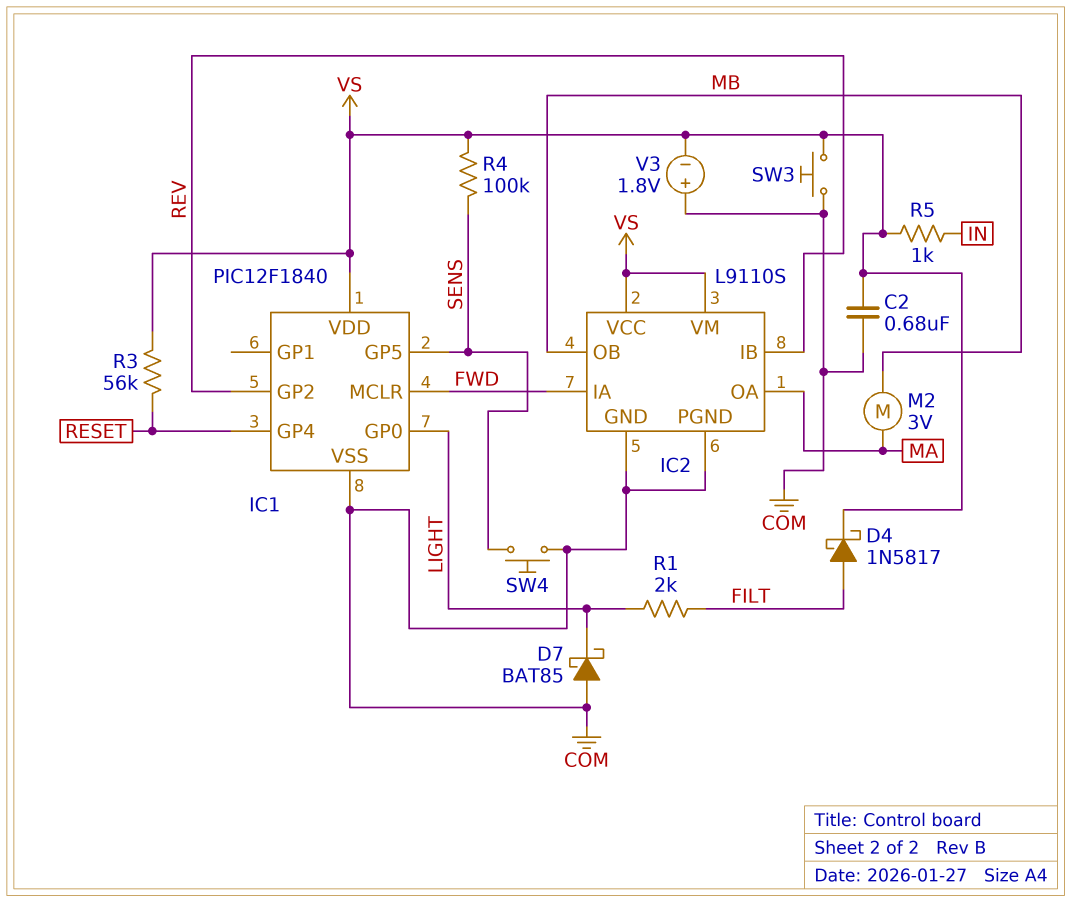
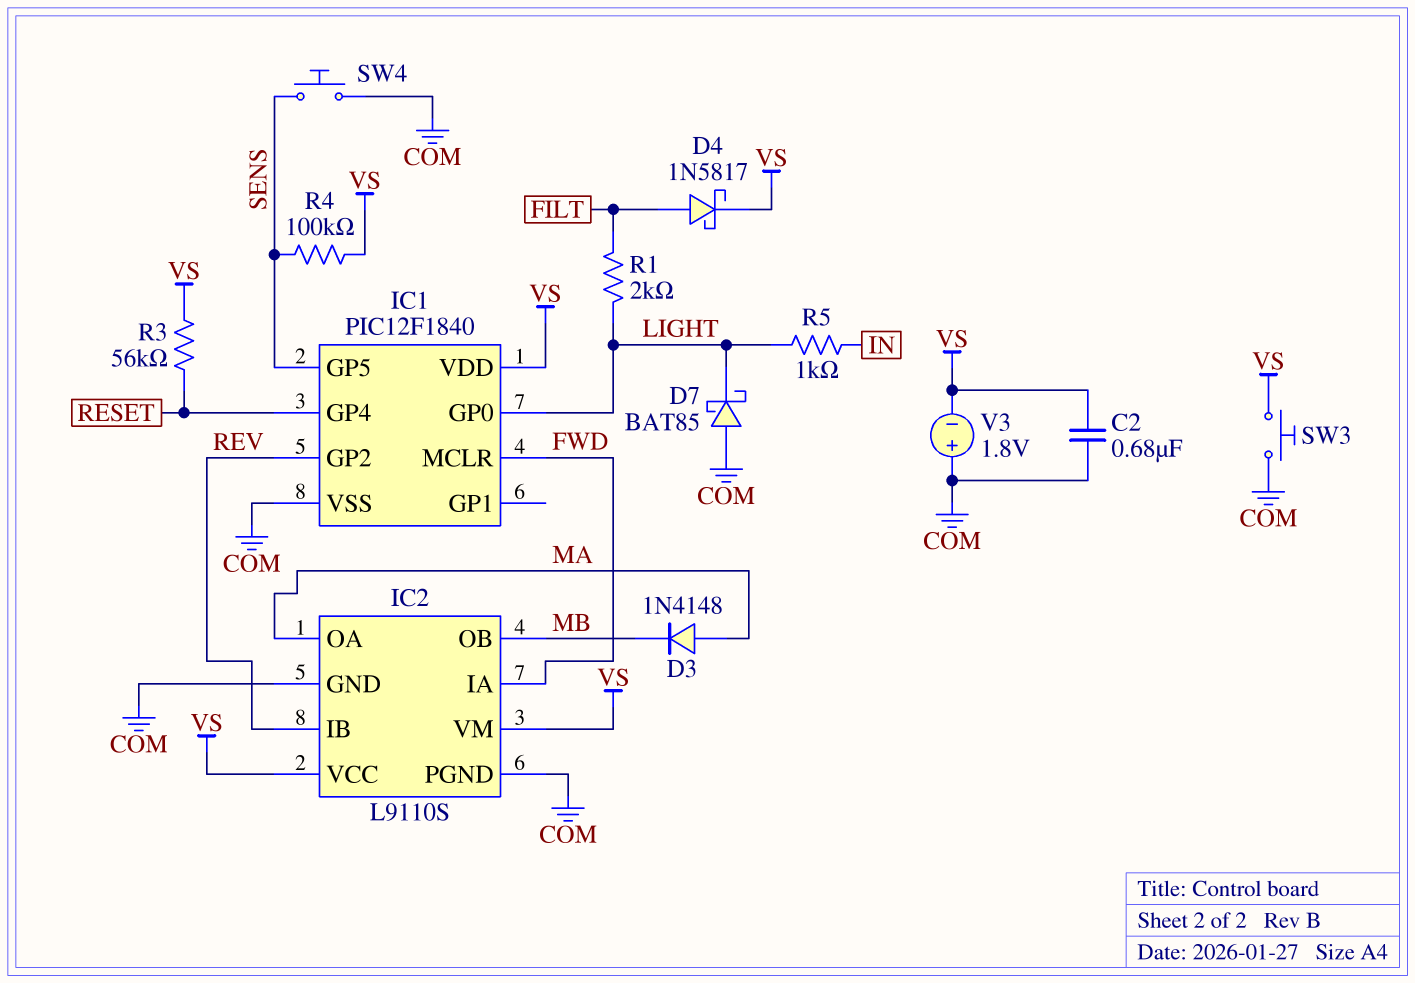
D3: none -> diode 1N4148 (A MA, K MB)
M2: motor 3V (MA, MB) -> none
R5: 1k (IN, VS) -> 1k (IN, LIGHT)

